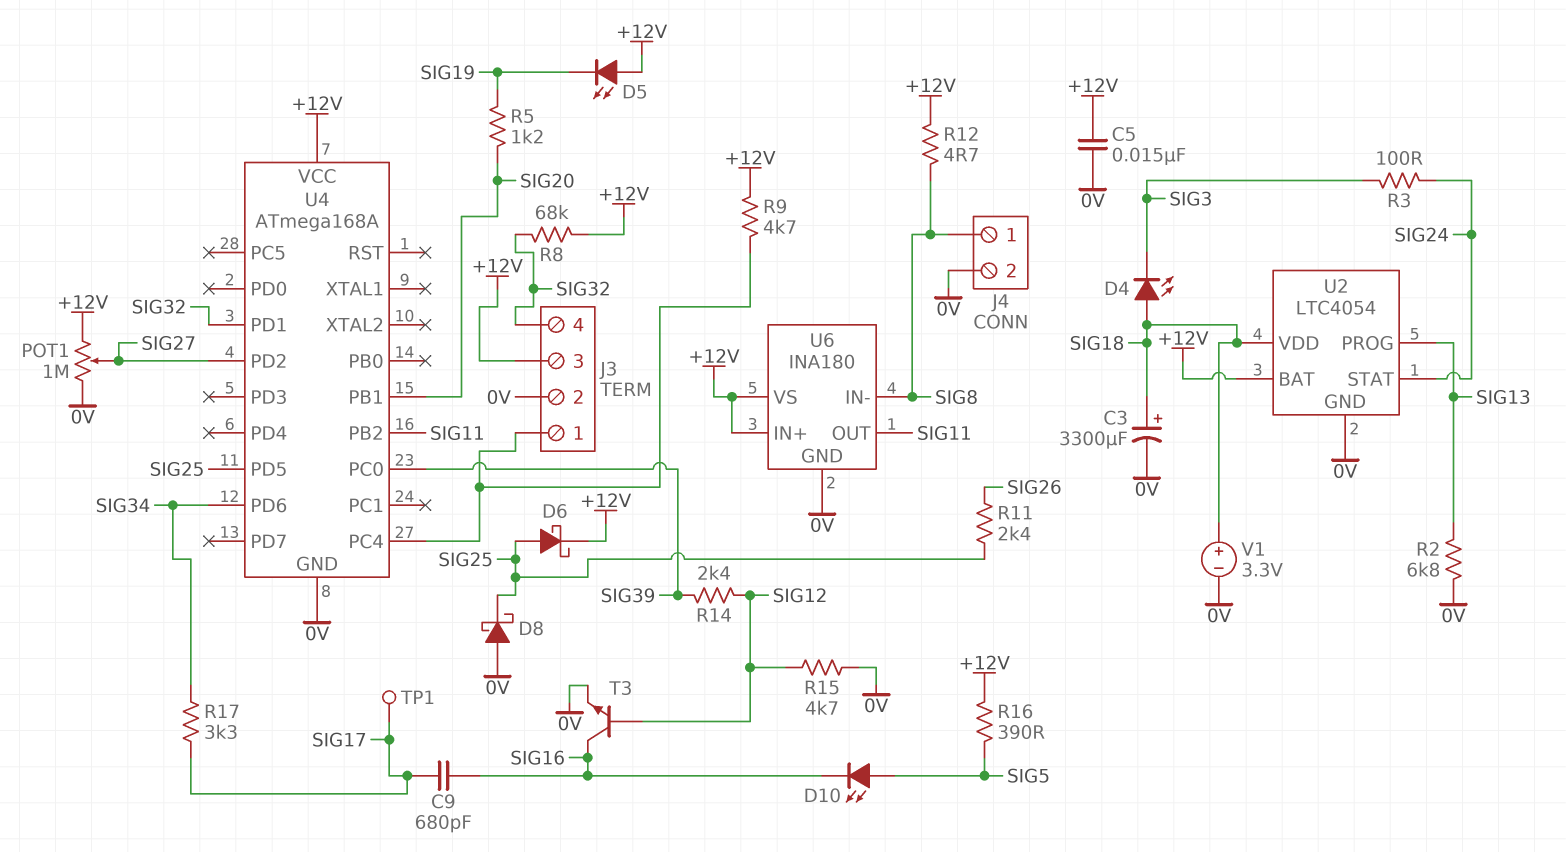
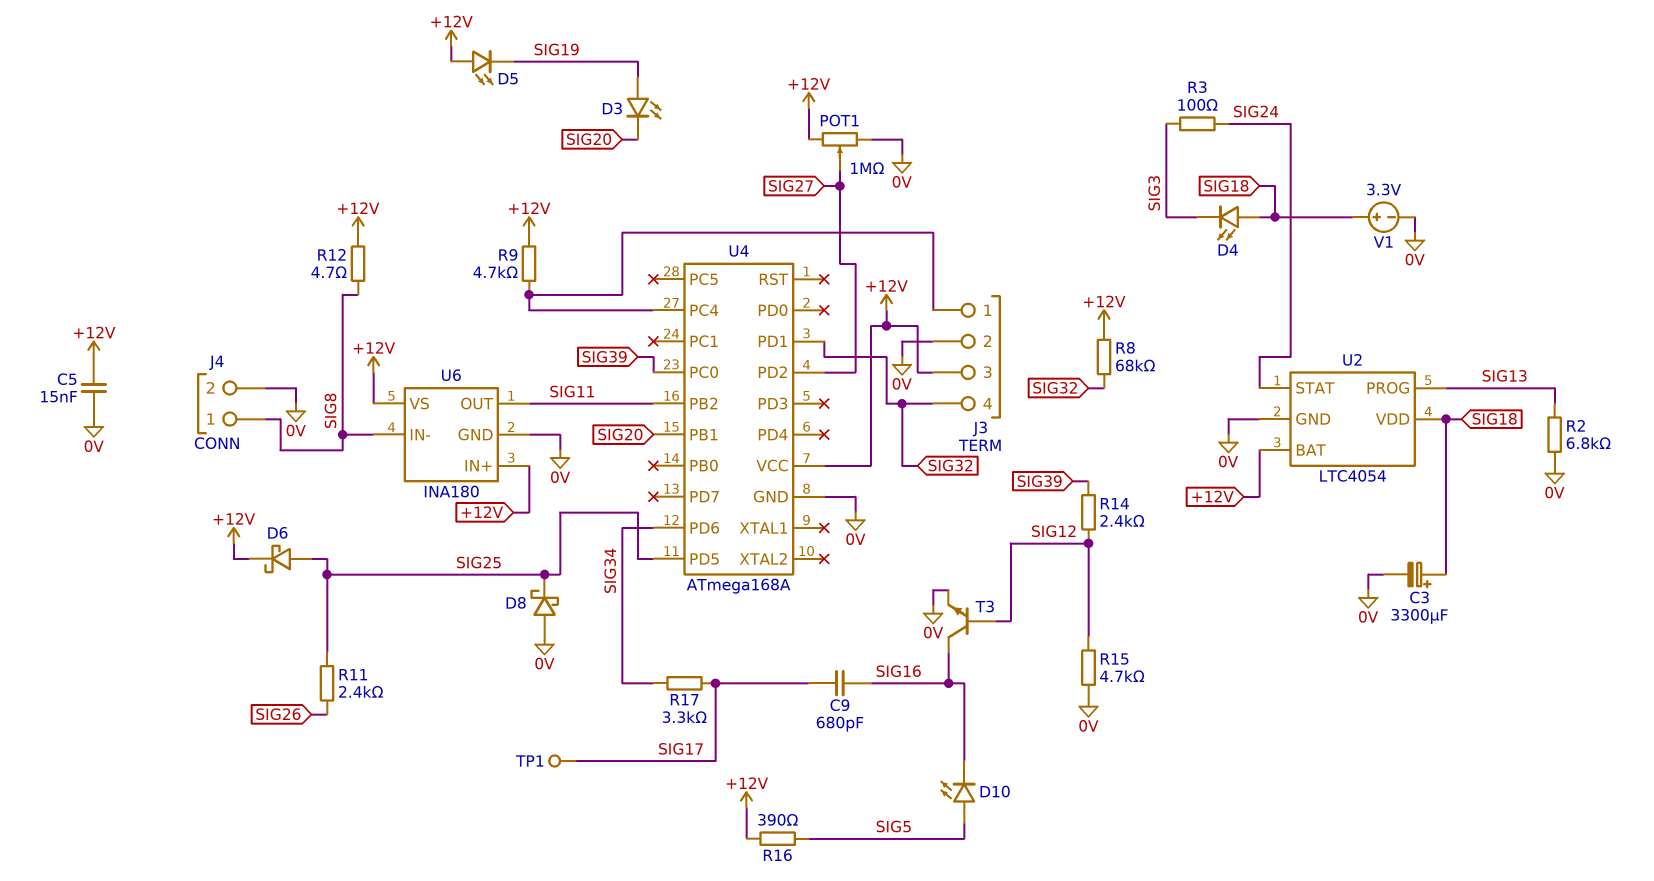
D3: none -> LED (A SIG19, K SIG20)
R5: 1.2k (SIG19, SIG20) -> none

